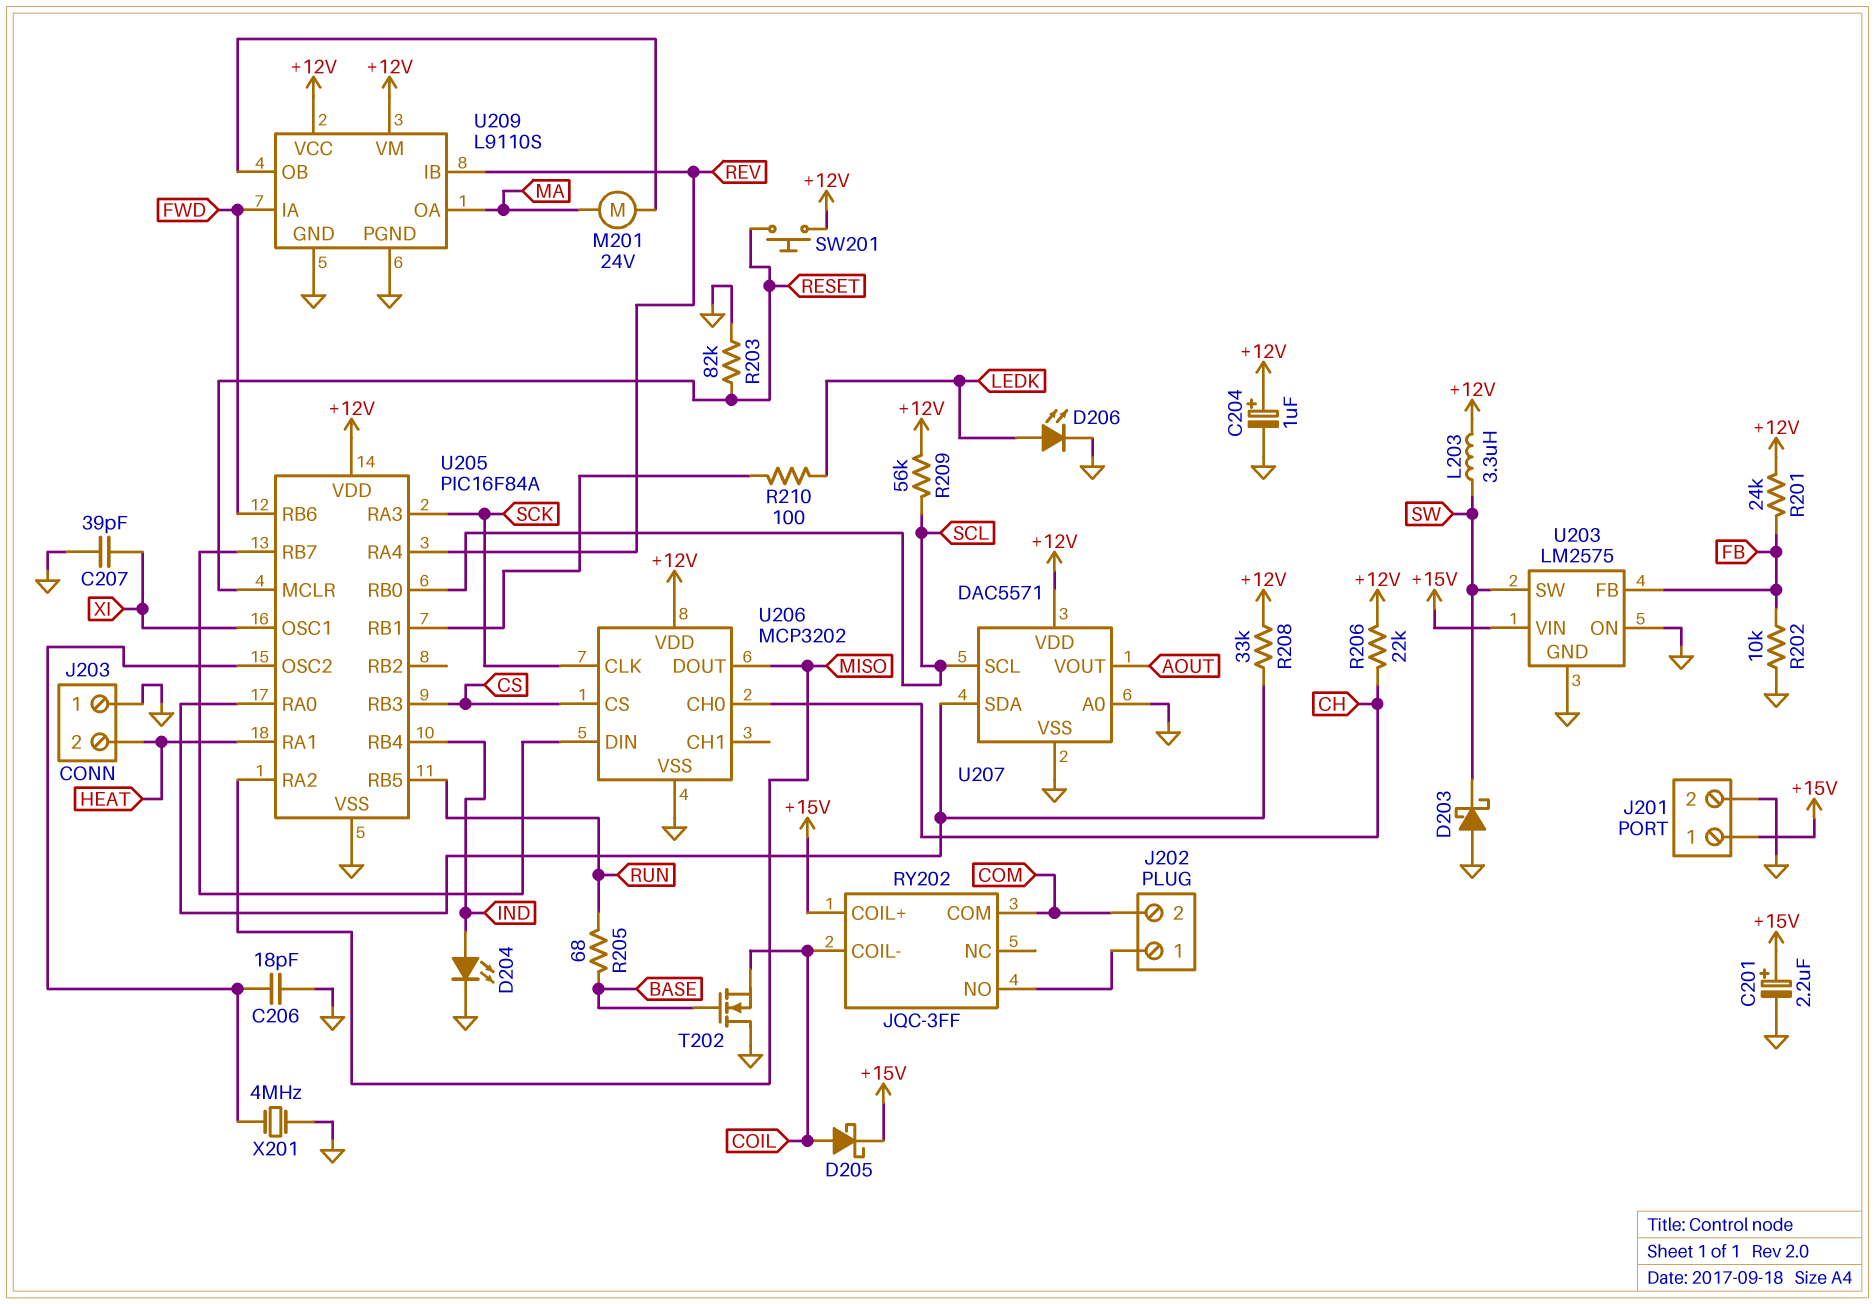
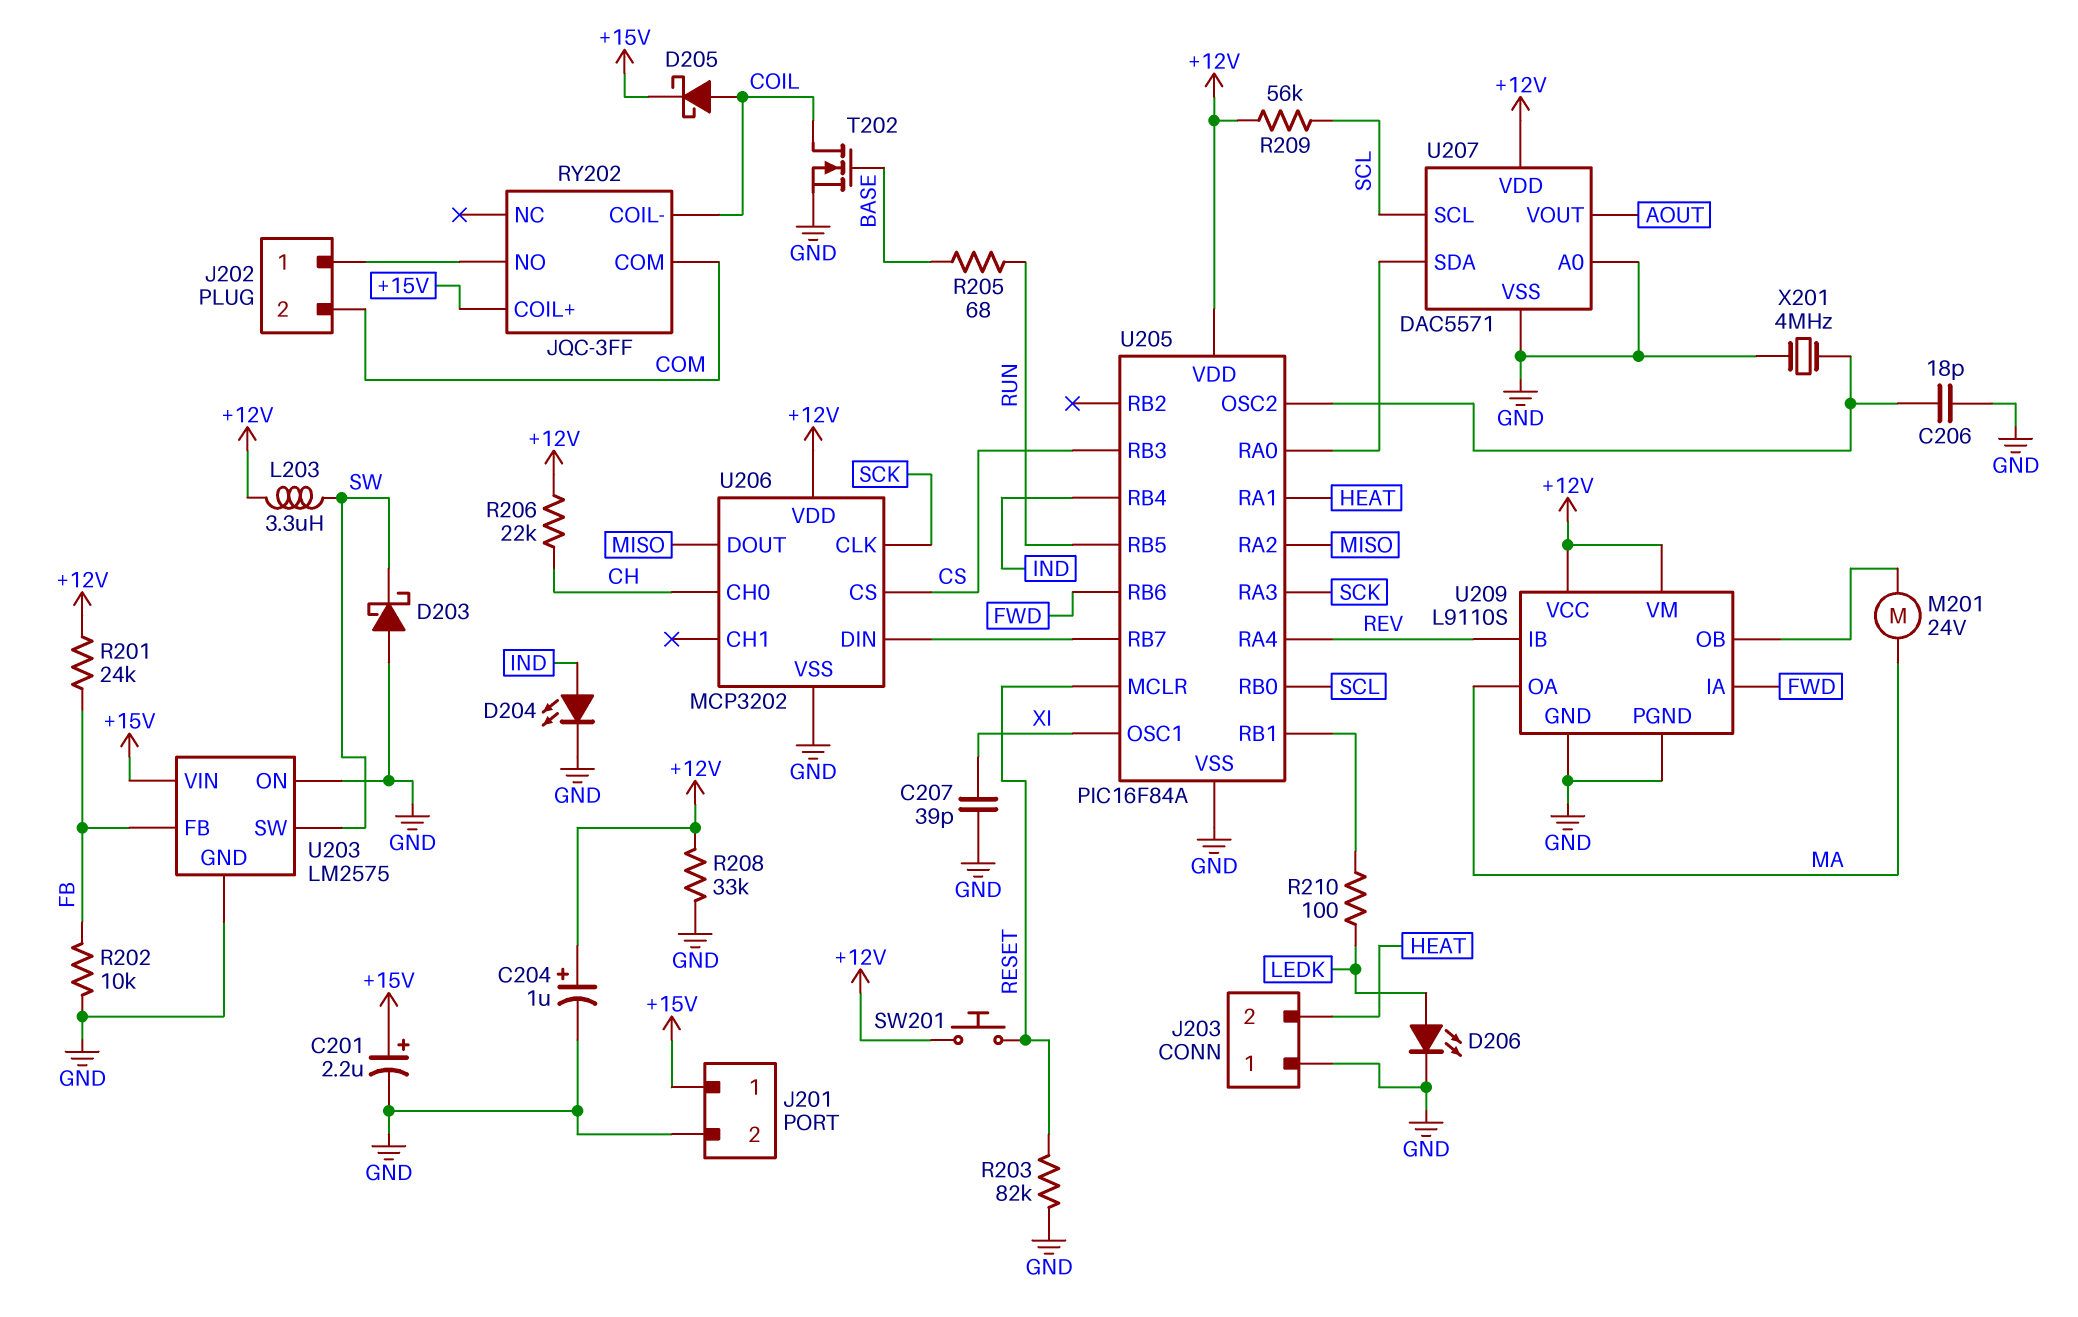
R208: 33k (+12V, U205/RA0) -> 33k (+12V, GND)
T202: NMOS (G BASE, D GND, S COIL) -> NMOS (G BASE, D COIL, S GND)

